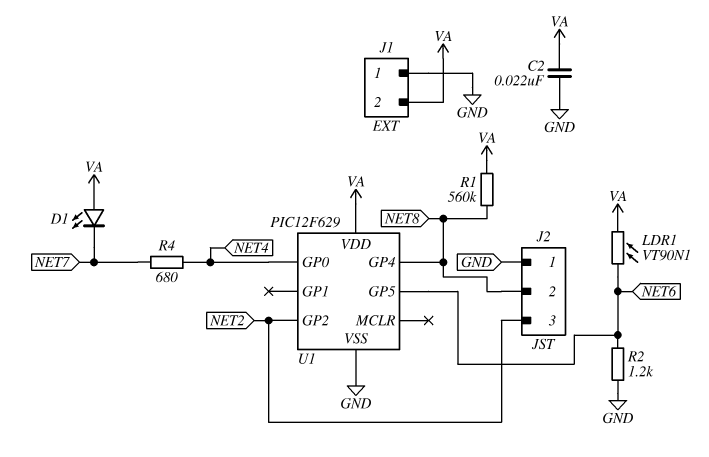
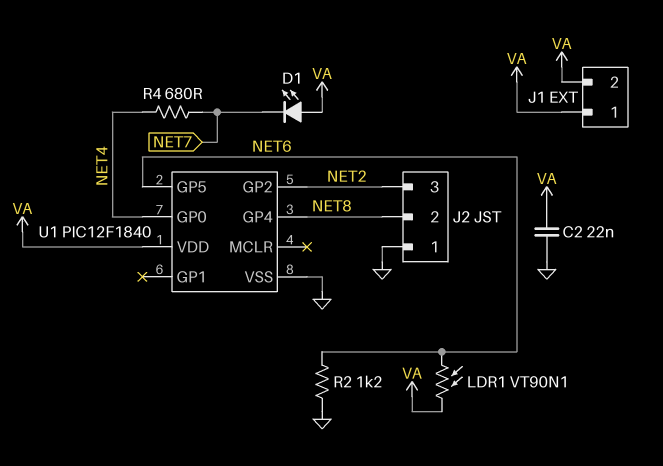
J1 pin 1: GND -> VA
R1: 560k (NET8, VA) -> none
U1: PIC12F629 -> PIC12F1840

